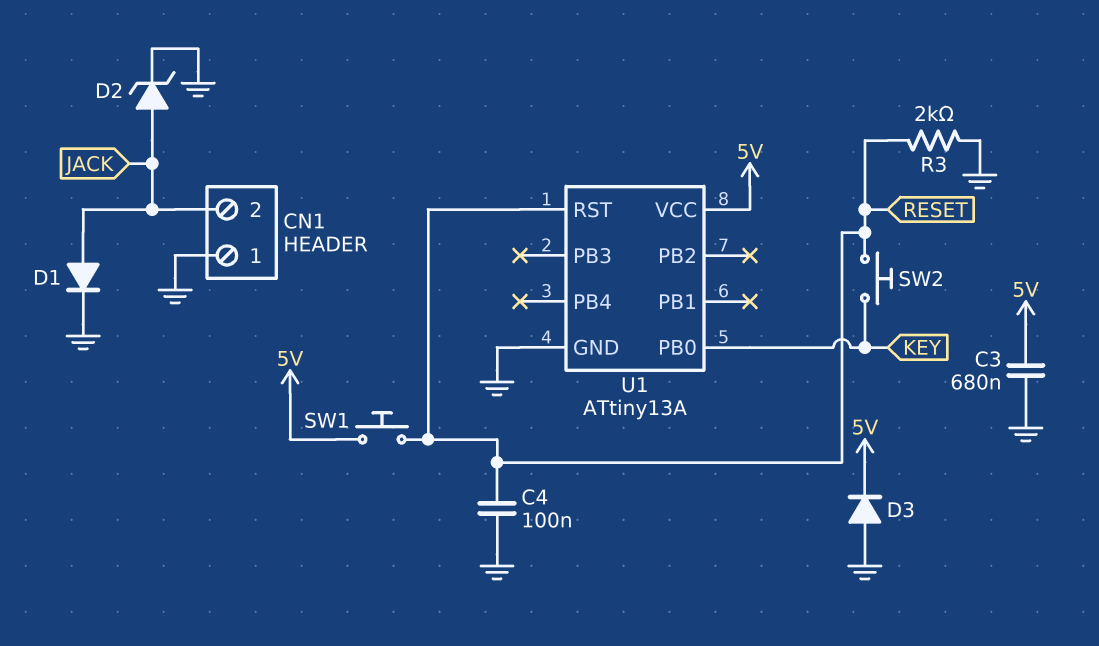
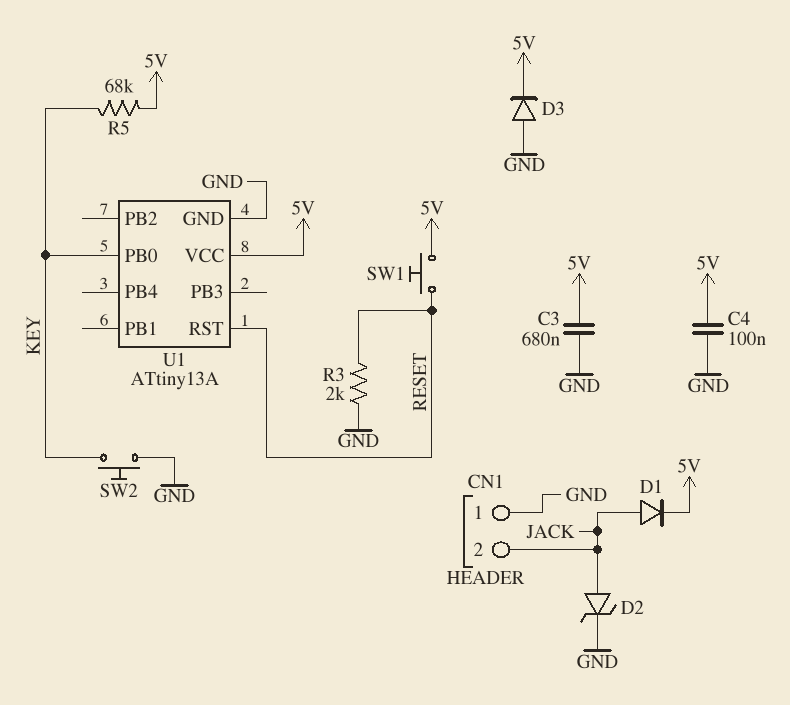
C4: 100nF (GND, RESET) -> 100nF (5V, GND)
D1: diode (A JACK, K GND) -> diode (A JACK, K 5V)
R5: none -> 68k (5V, KEY)
SW2: button (KEY, RESET) -> button (GND, KEY)

